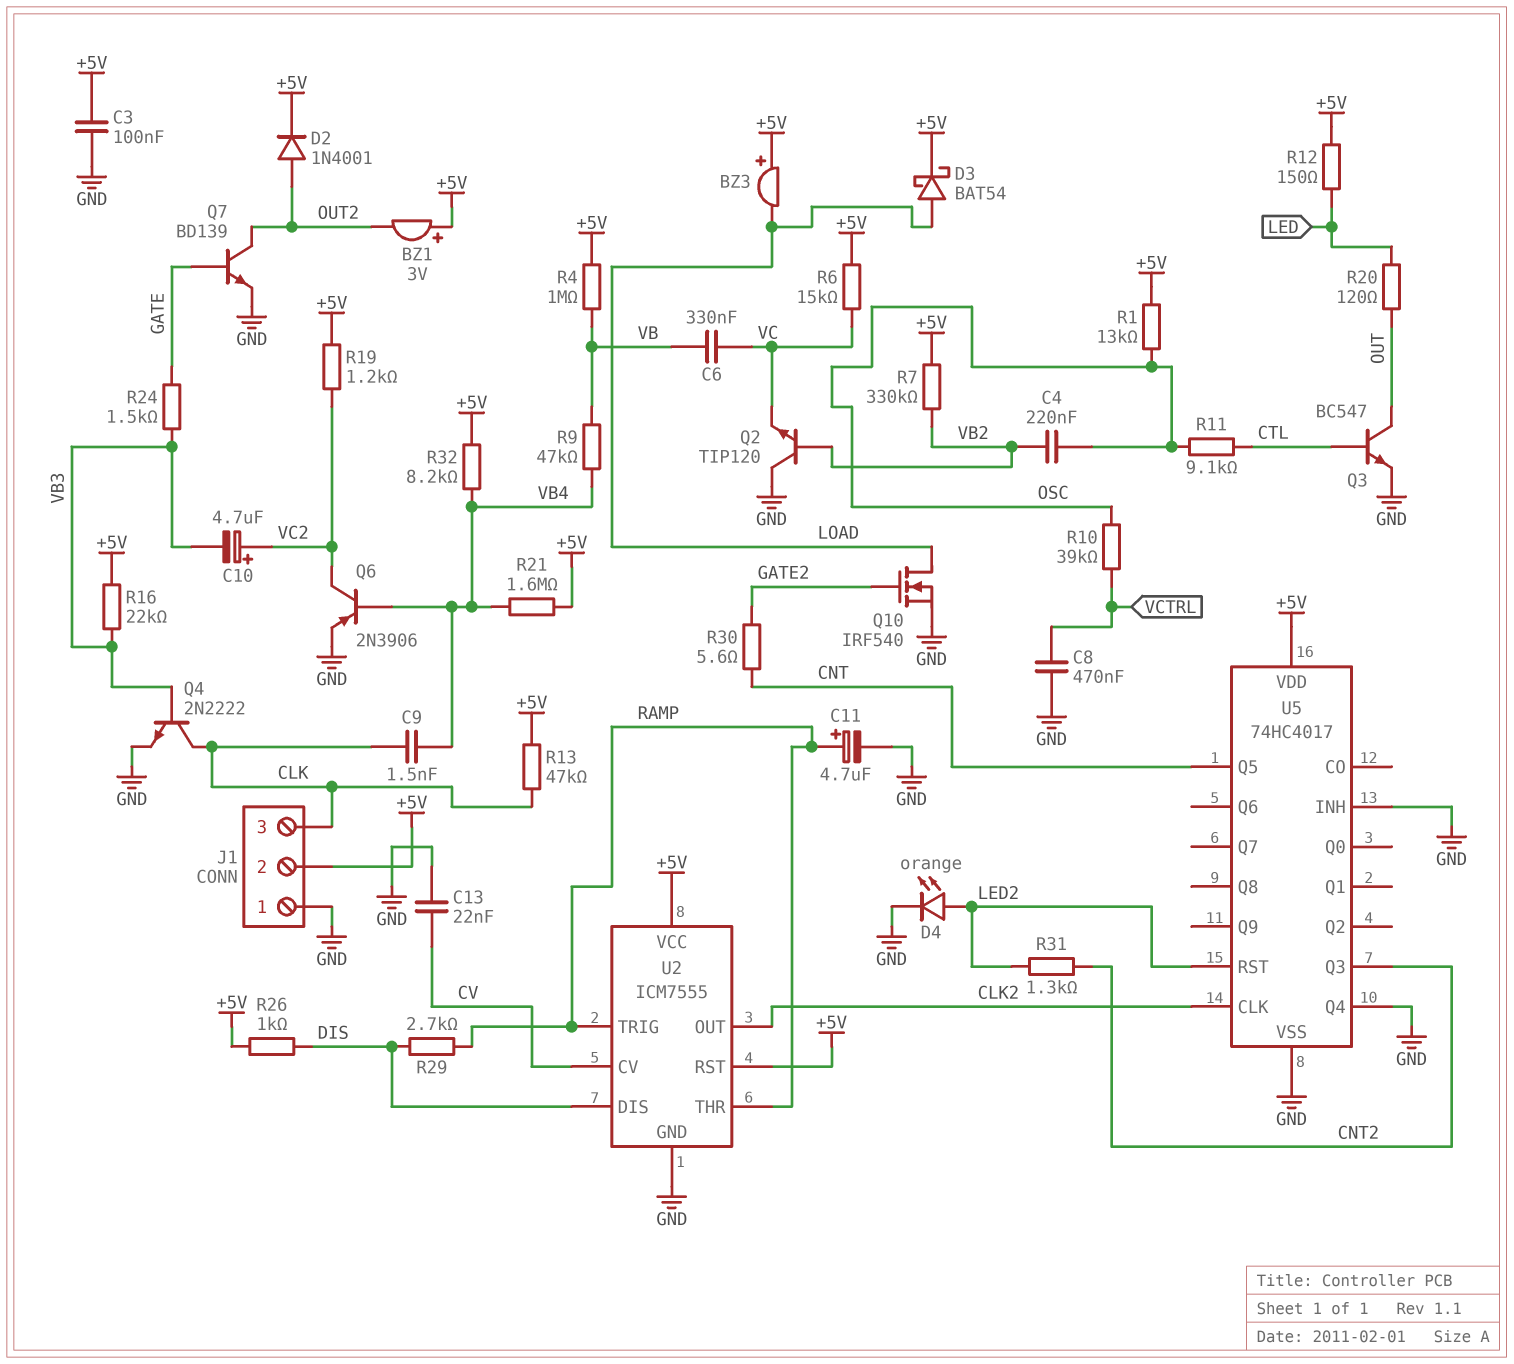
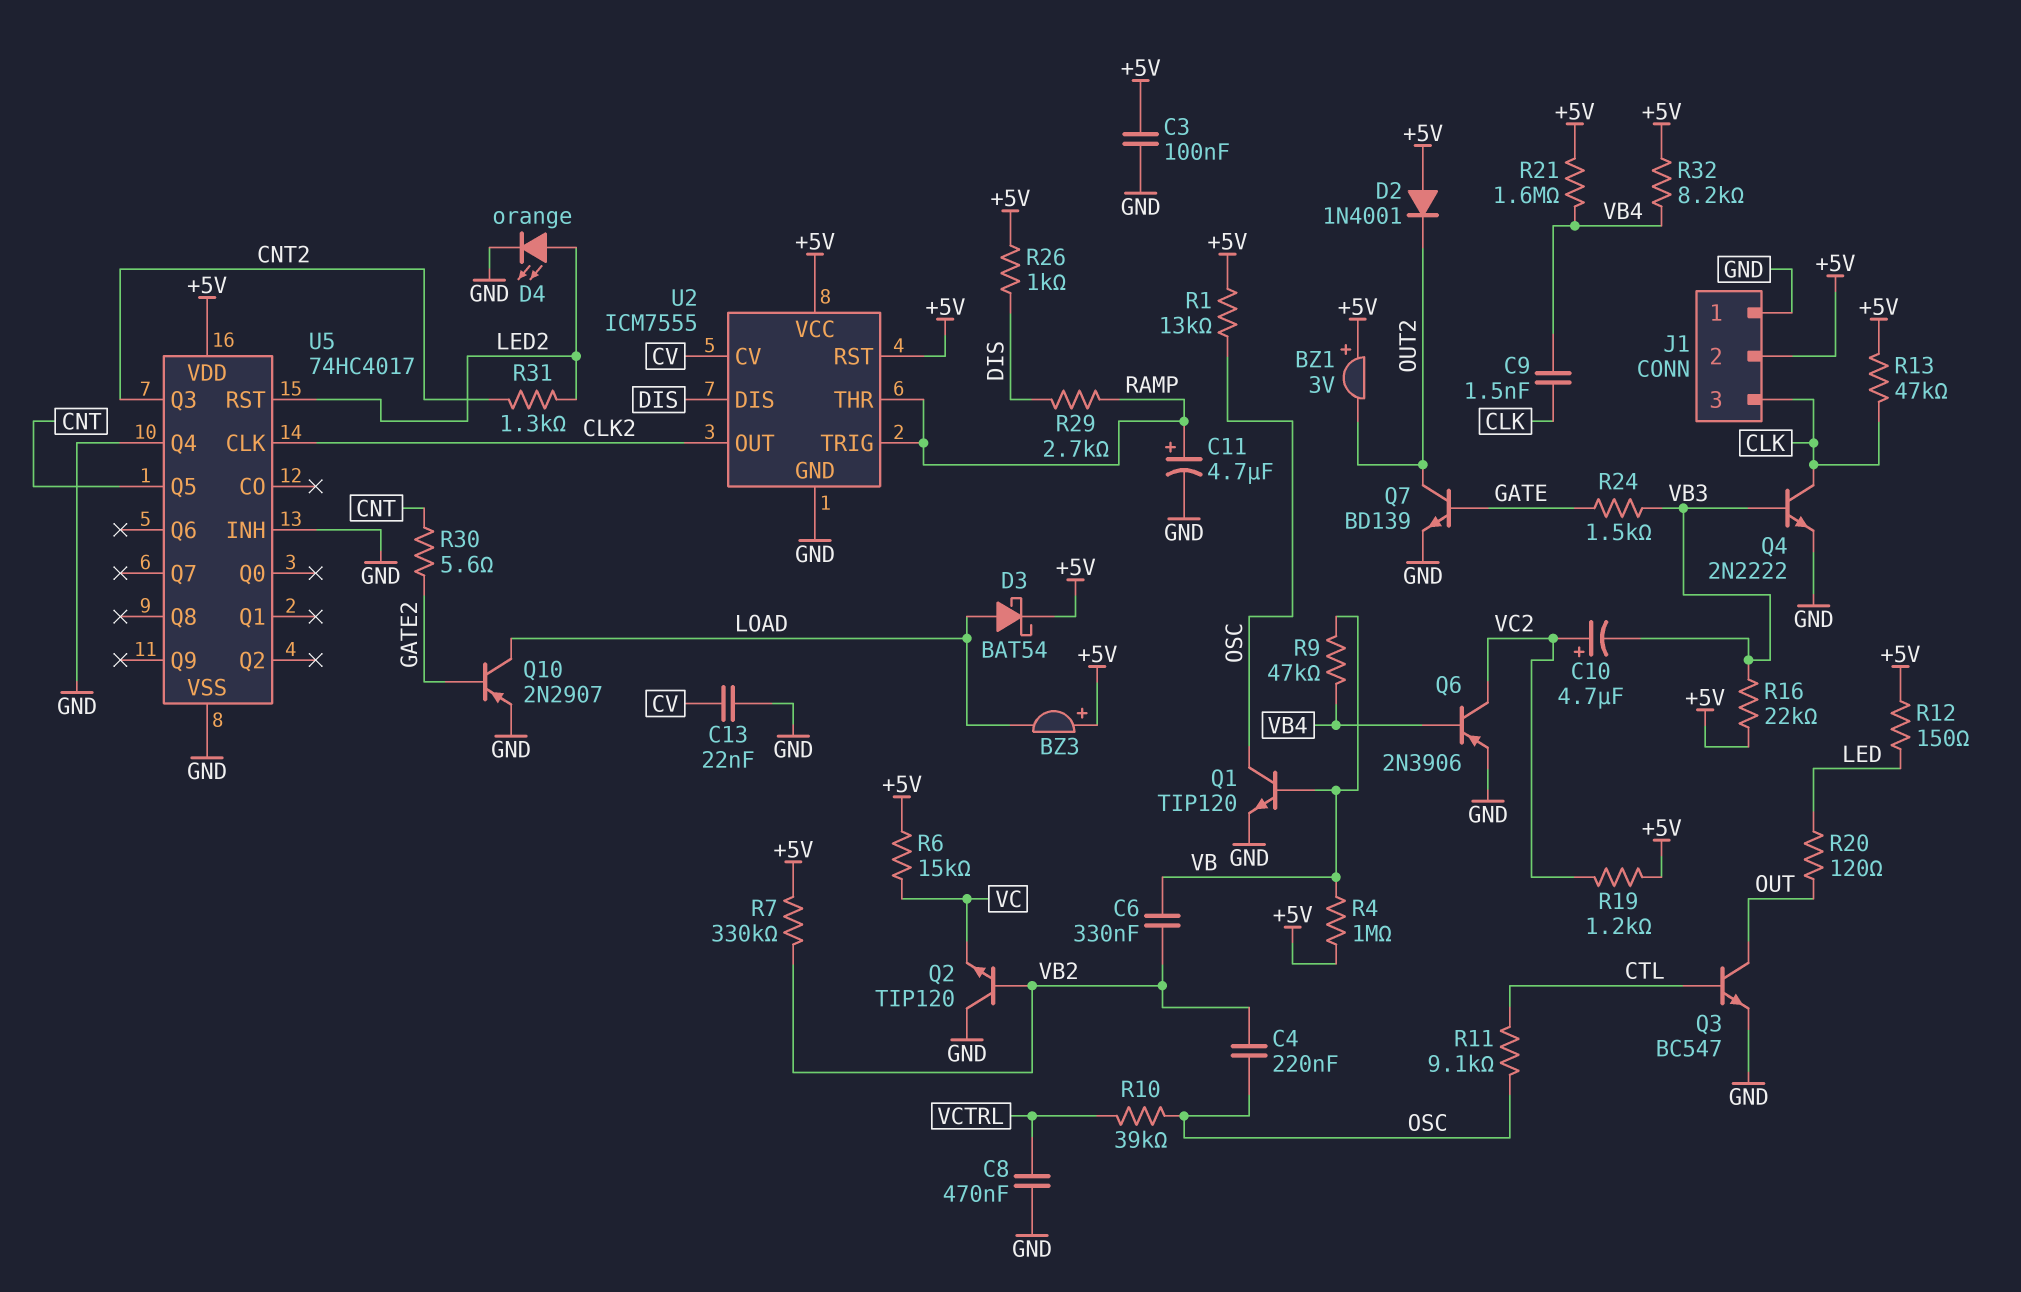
C6: 330nF (VB, VC) -> 330nF (VB, VB2)
D2: diode 1N4001 (A OUT2, K +5V) -> diode 1N4001 (A +5V, K OUT2)
Q1: none -> NPN TIP120 (B VB, C OSC, E GND)
Q10: NMOS IRF540 (G GATE2, D LOAD, S GND) -> PNP 2N2907 (B GATE2, C LOAD, E GND)

